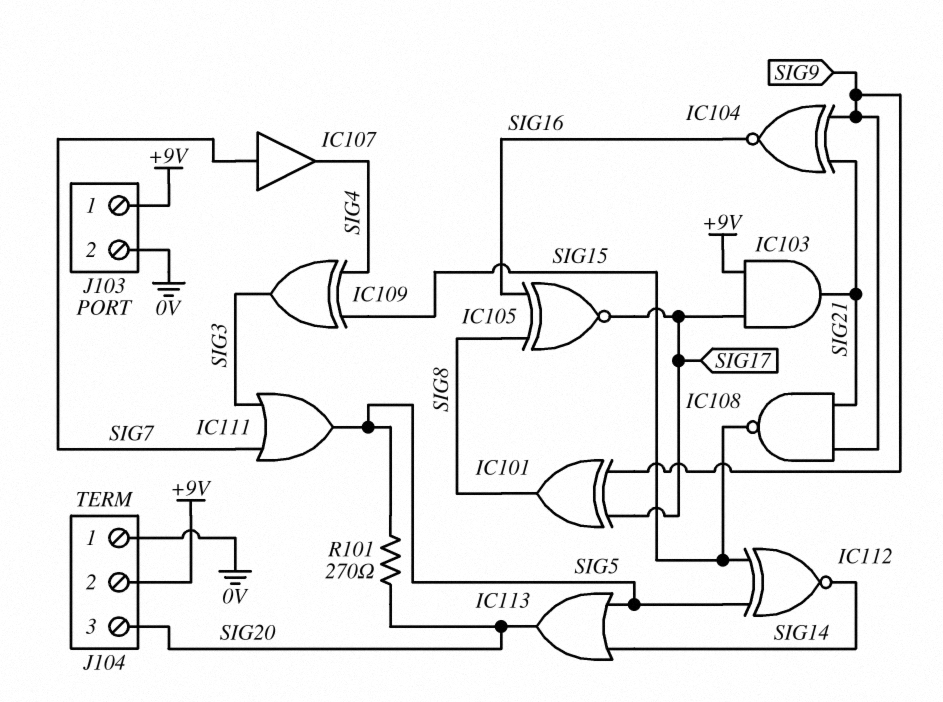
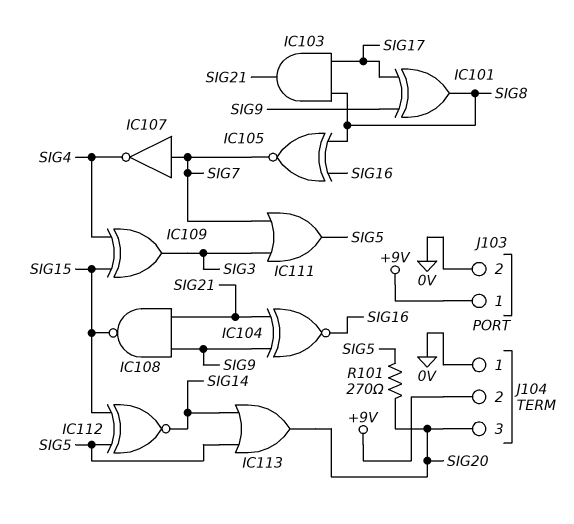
IC103: AND (in +9V, in SIG17, out SIG21) -> AND (in SIG8, in SIG17, out SIG21)
IC105: XNOR (in SIG8, in SIG16, out SIG17) -> XNOR (in SIG8, in SIG16, out SIG7)
IC107: buffer (in SIG7, out SIG4) -> NOT (in SIG7, out SIG4)

